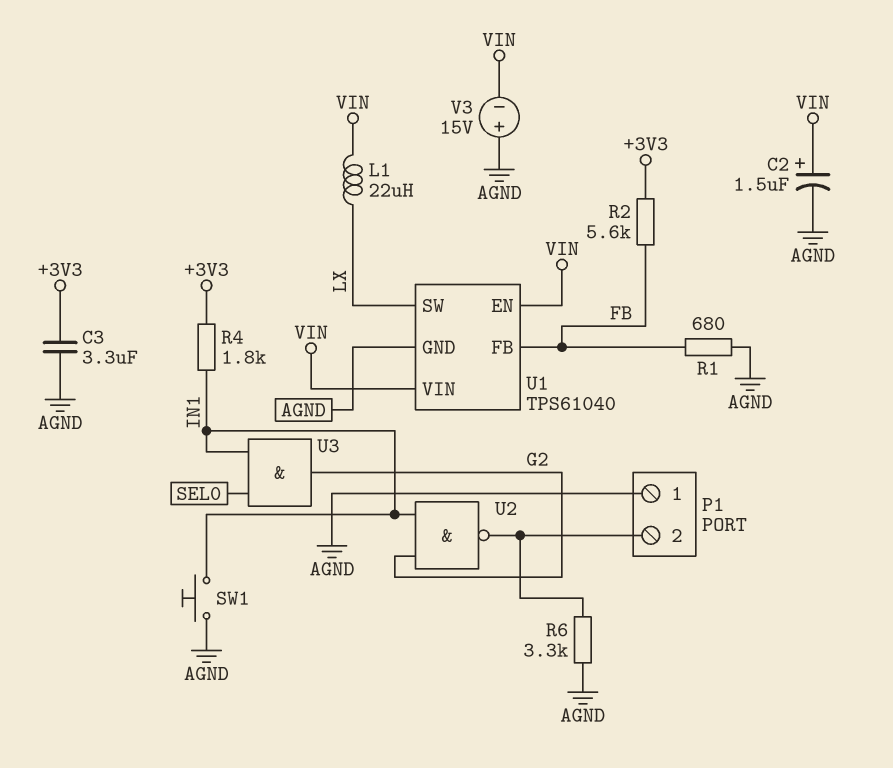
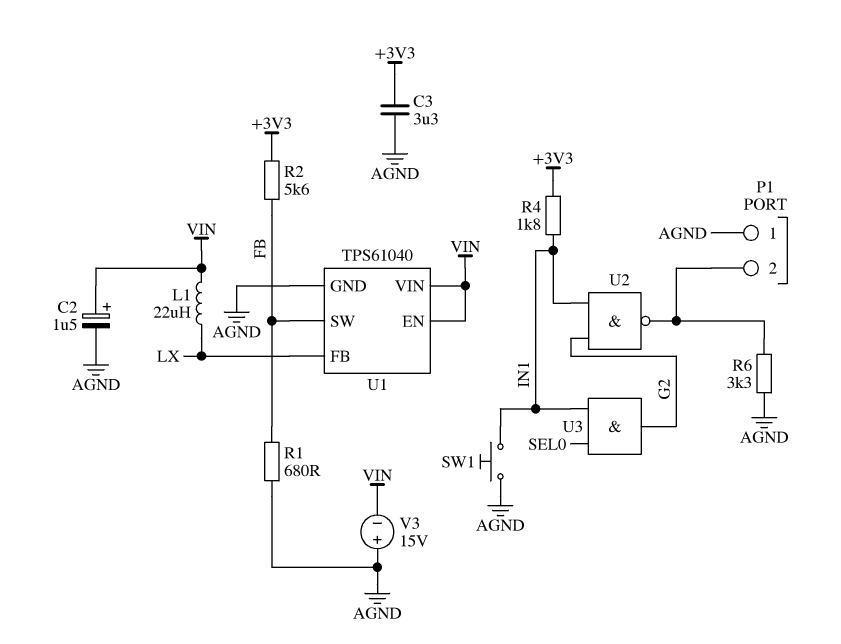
U1 pin FB: FB -> LX
U1 pin SW: LX -> FB

